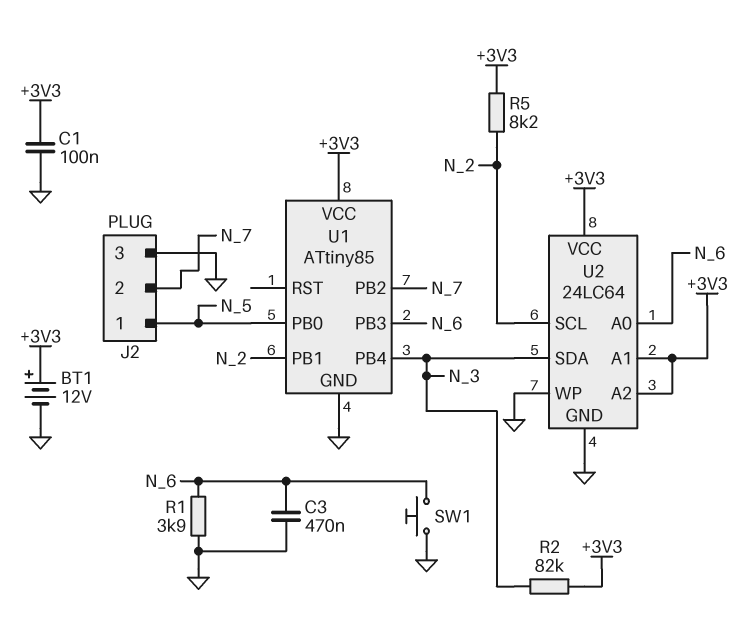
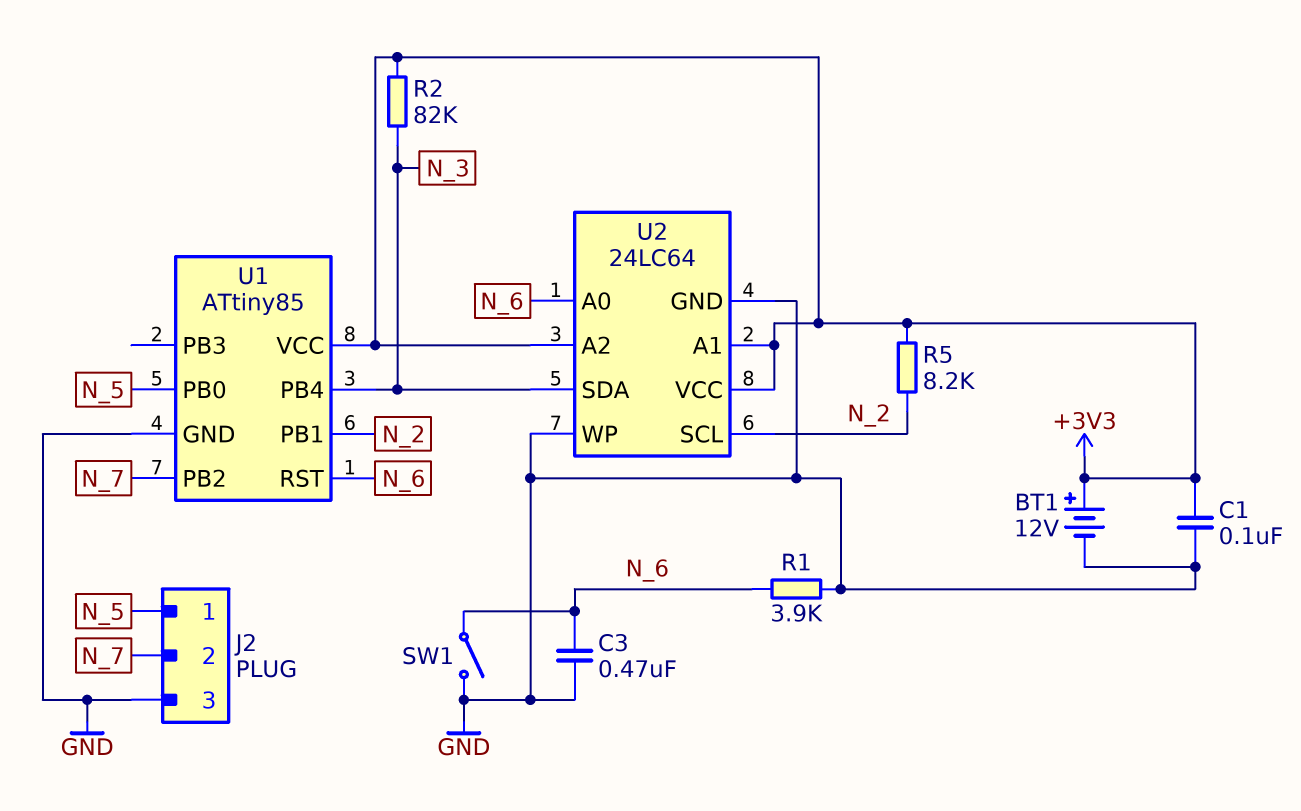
SW1: button (GND, N_6) -> switch (GND, N_6)
U1 pin PB3: N_6 -> none
U1 pin RST: none -> N_6

